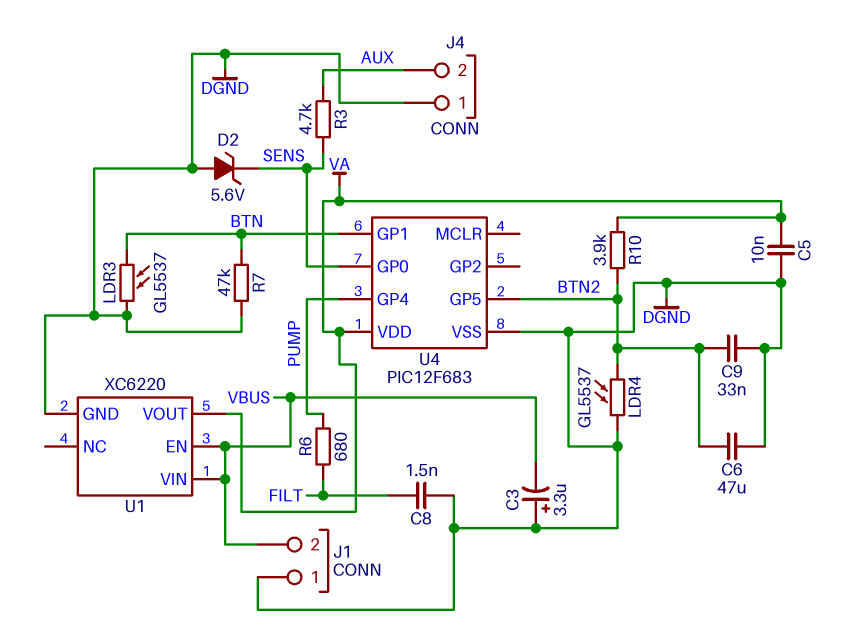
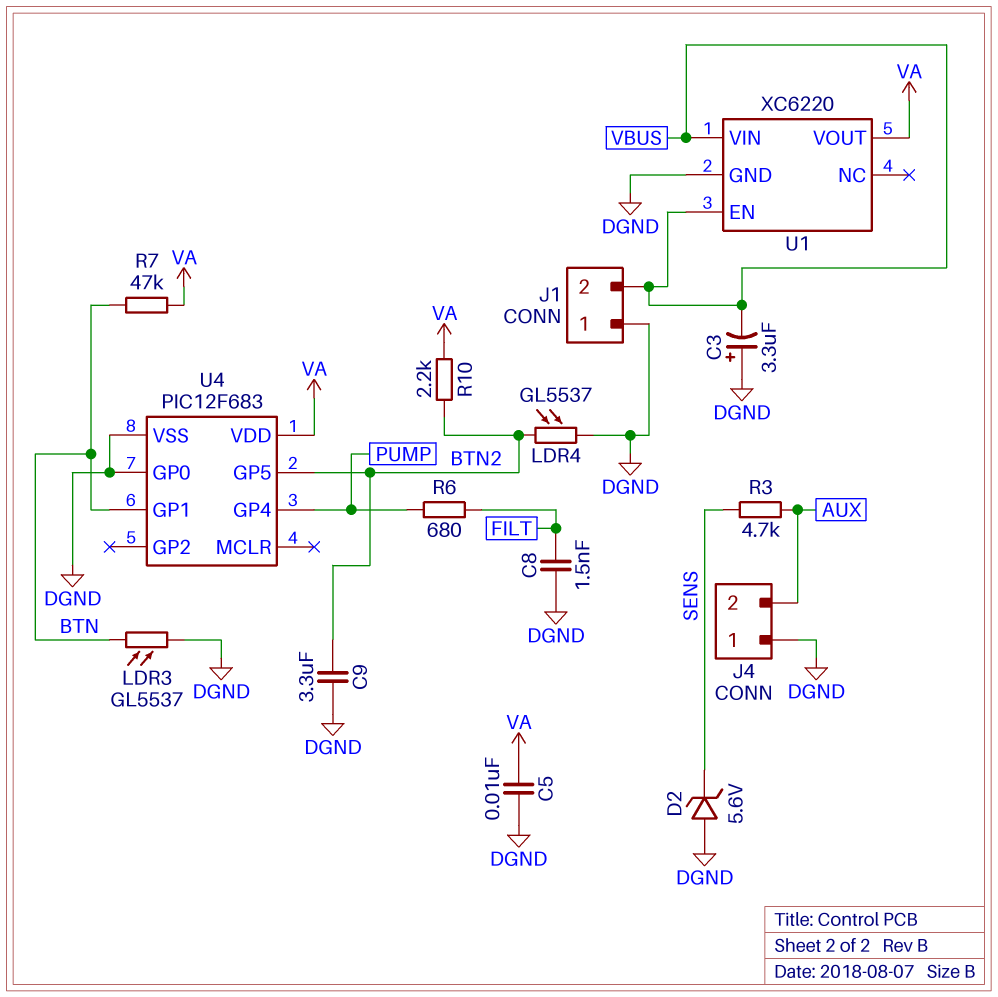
C6: 47uF (BTN2, DGND) -> none
C9: 33nF (BTN2, DGND) -> 3.3uF (BTN2, DGND)
R7: 47k (BTN, DGND) -> 47k (BTN, VA)
R10: 3.9k (BTN2, VA) -> 2.2k (BTN2, VA)
U4 pin GP0: SENS -> DGND

